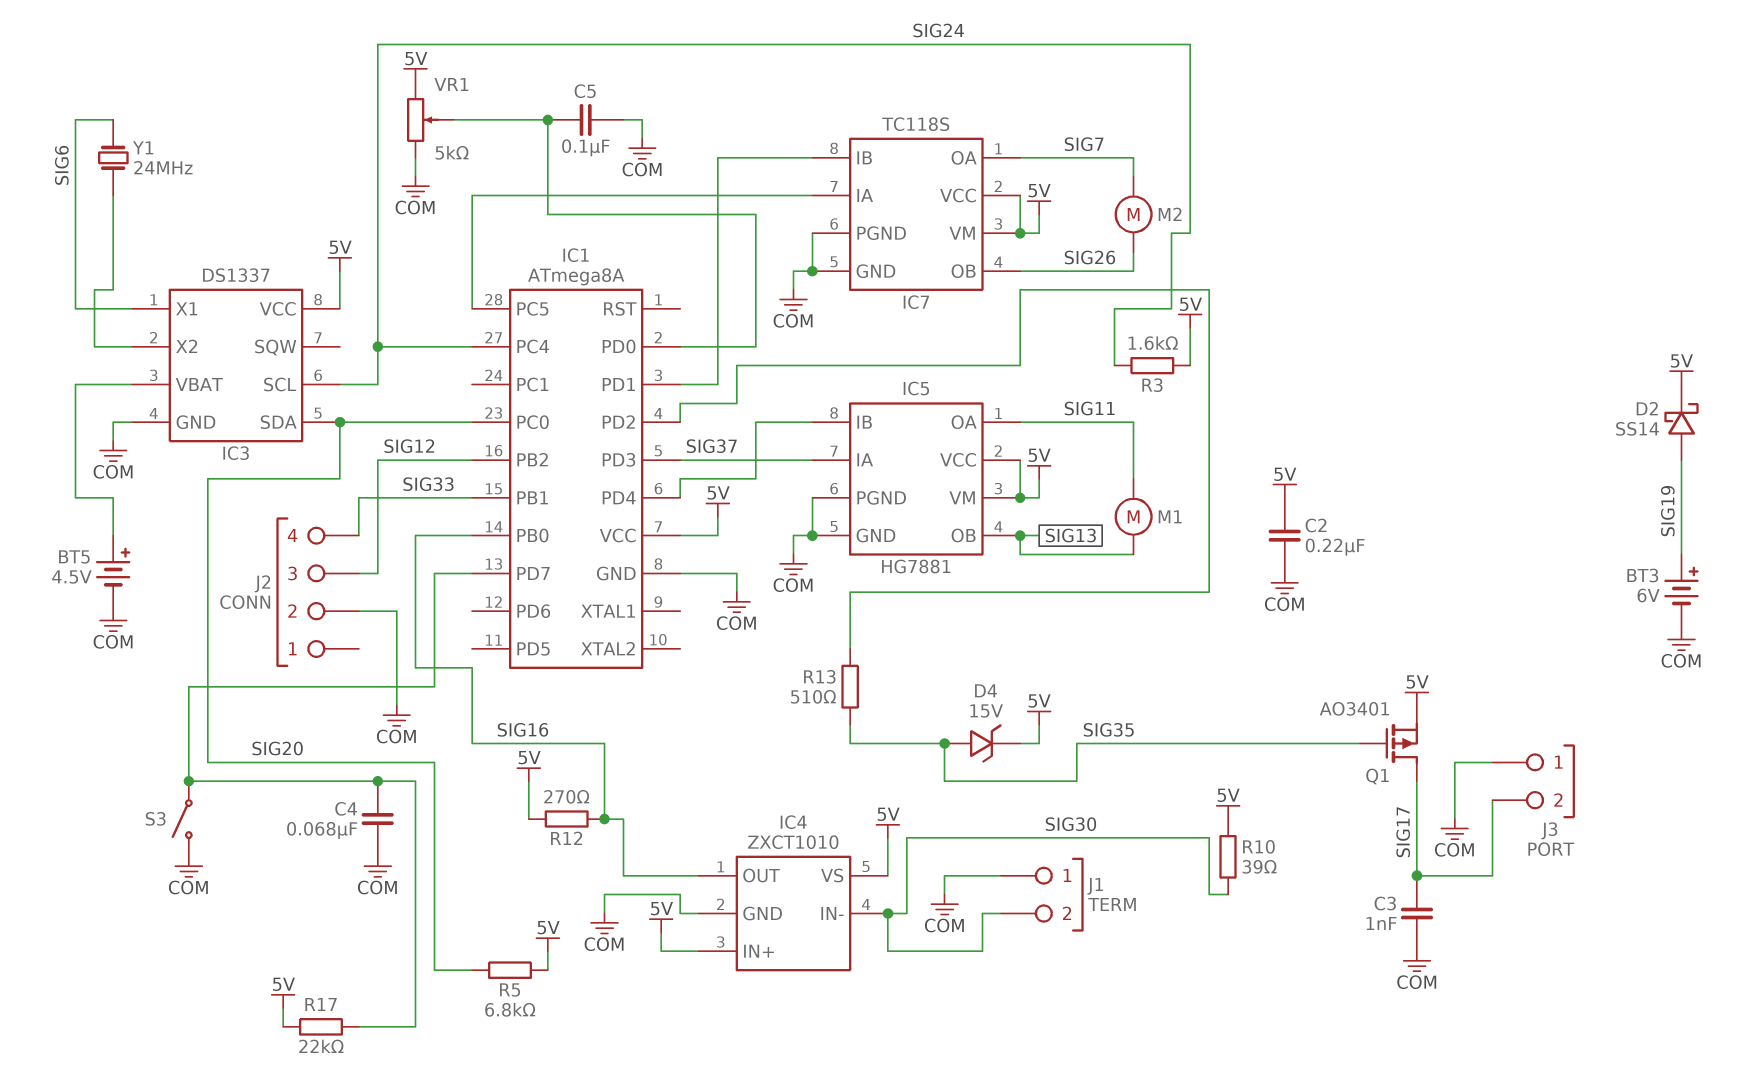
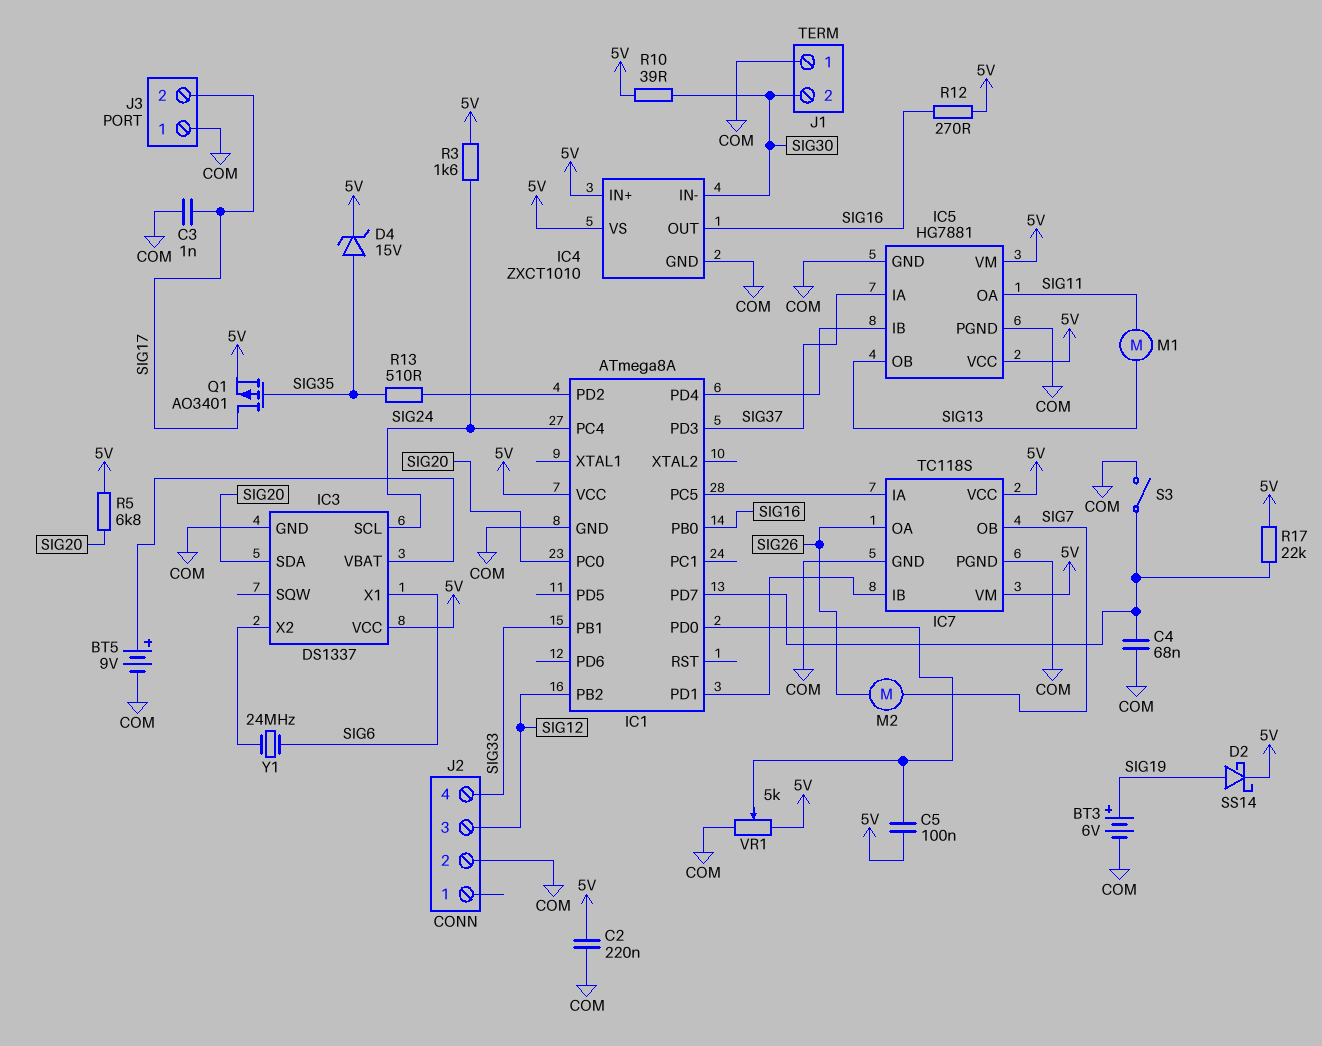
BT5: 4.5V (plus IC3/VBAT, minus COM) -> 9V (plus IC3/VBAT, minus COM)
C5: 100nF (COM, IC1/PD0) -> 100nF (5V, IC1/PD0)
IC7 pin OA: SIG7 -> SIG26
IC7 pin OB: SIG26 -> SIG7

